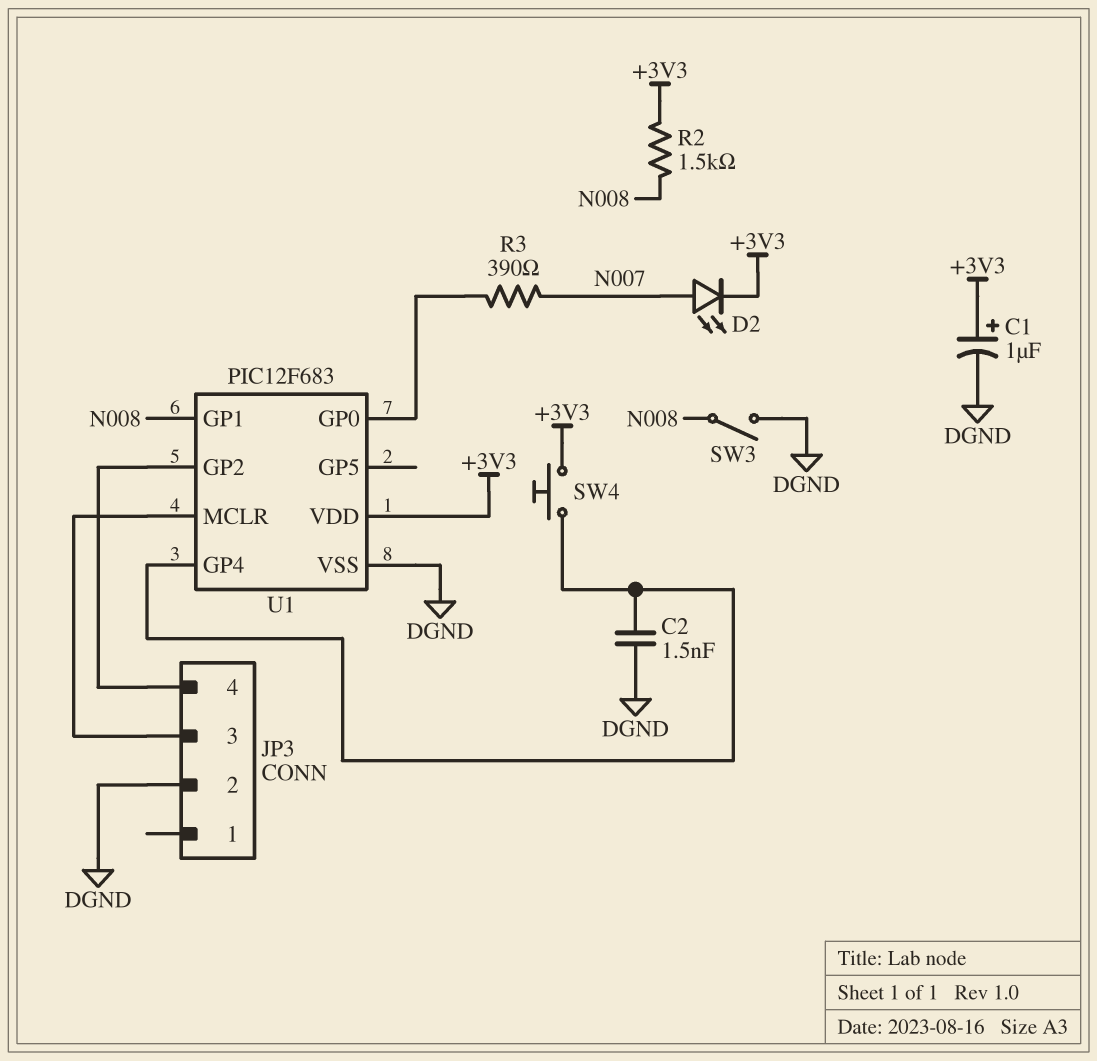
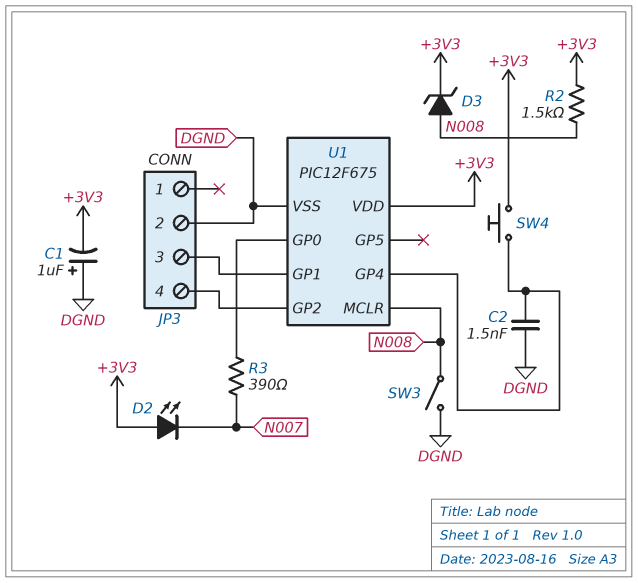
C1: 1uF (plus +3V3, minus DGND) -> 1uF (plus DGND, minus +3V3)
D2: LED (A N007, K +3V3) -> LED (A +3V3, K N007)
D3: none -> zener (A N008, K +3V3)
U1: PIC12F683 -> PIC12F675
U1 pin GP1: N008 -> JP3/3
U1 pin MCLR: JP3/3 -> N008

